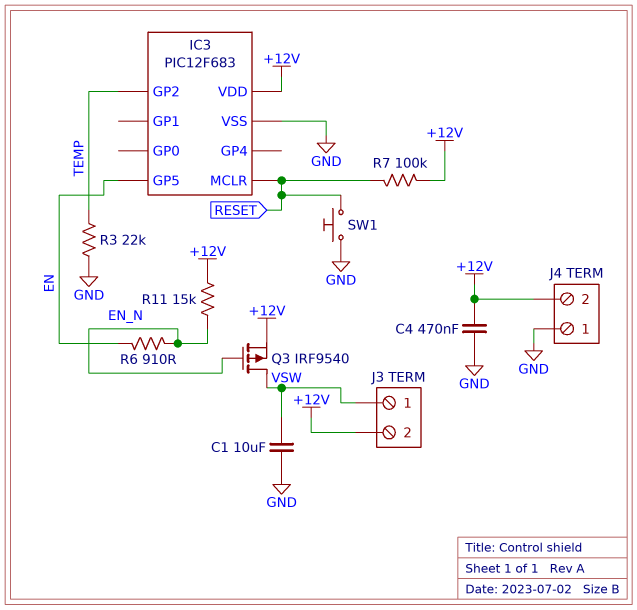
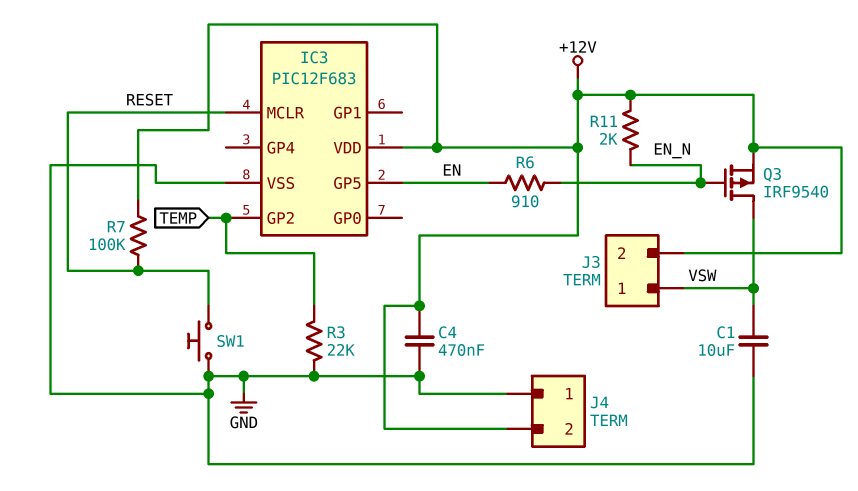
R11: 15k (+12V, EN_N) -> 2k (+12V, EN_N)

